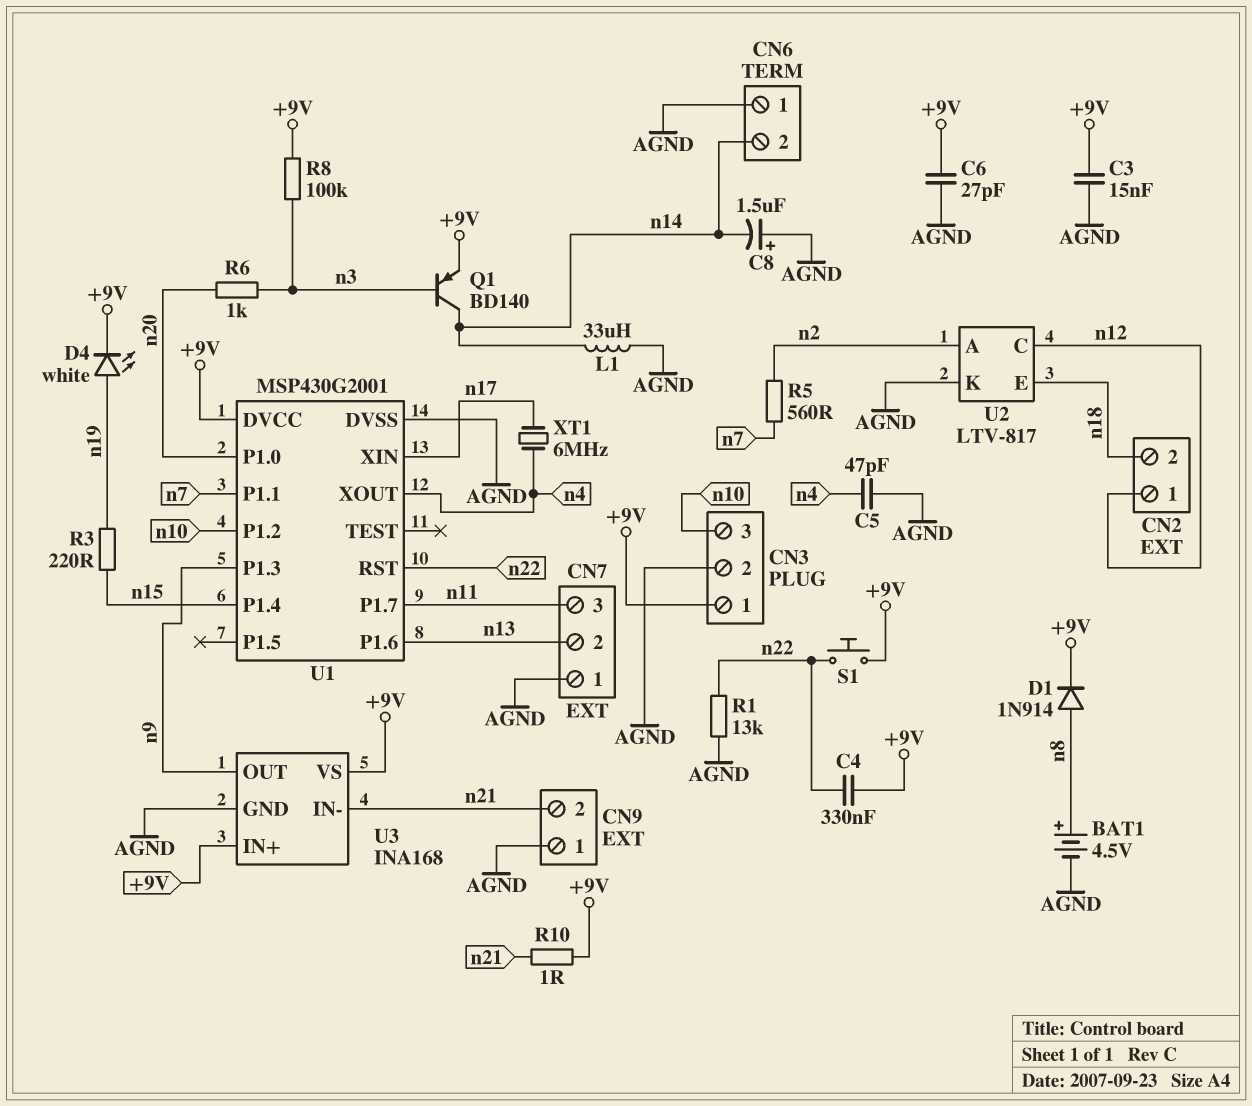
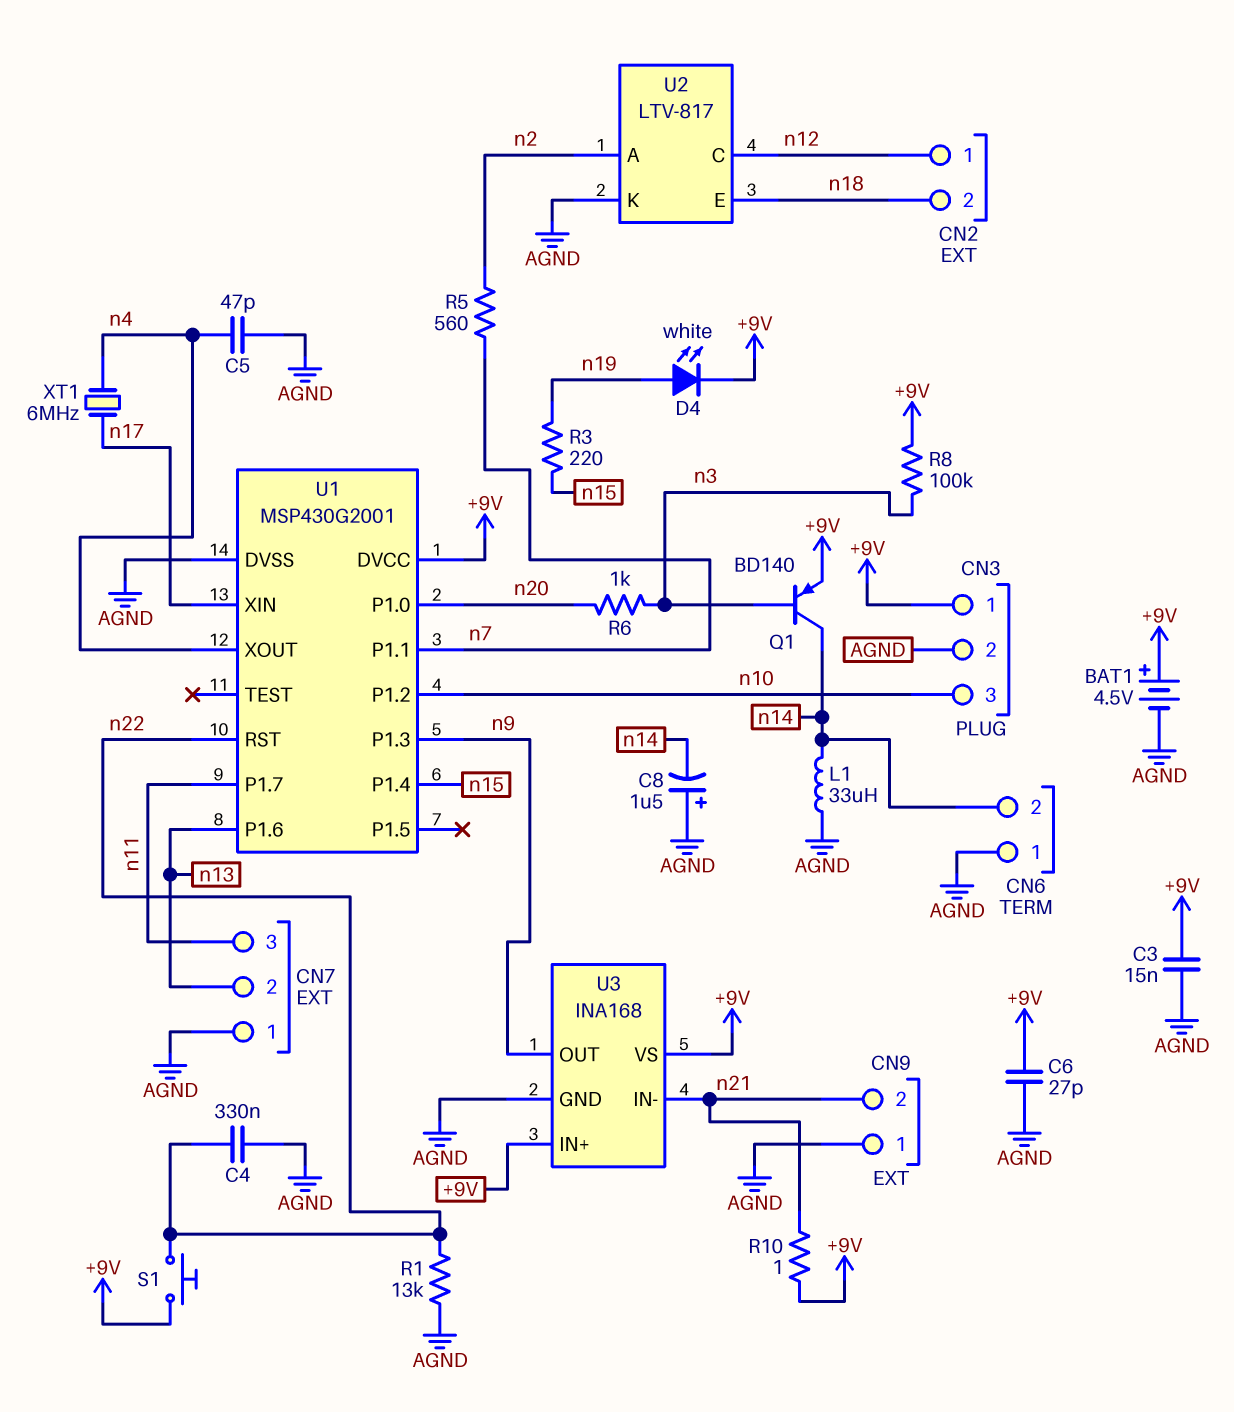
BAT1: 4.5V (plus n8, minus AGND) -> 4.5V (plus +9V, minus AGND)
C4: 330nF (+9V, n22) -> 330nF (AGND, n22)
D1: diode 1N914 (A n8, K +9V) -> none

